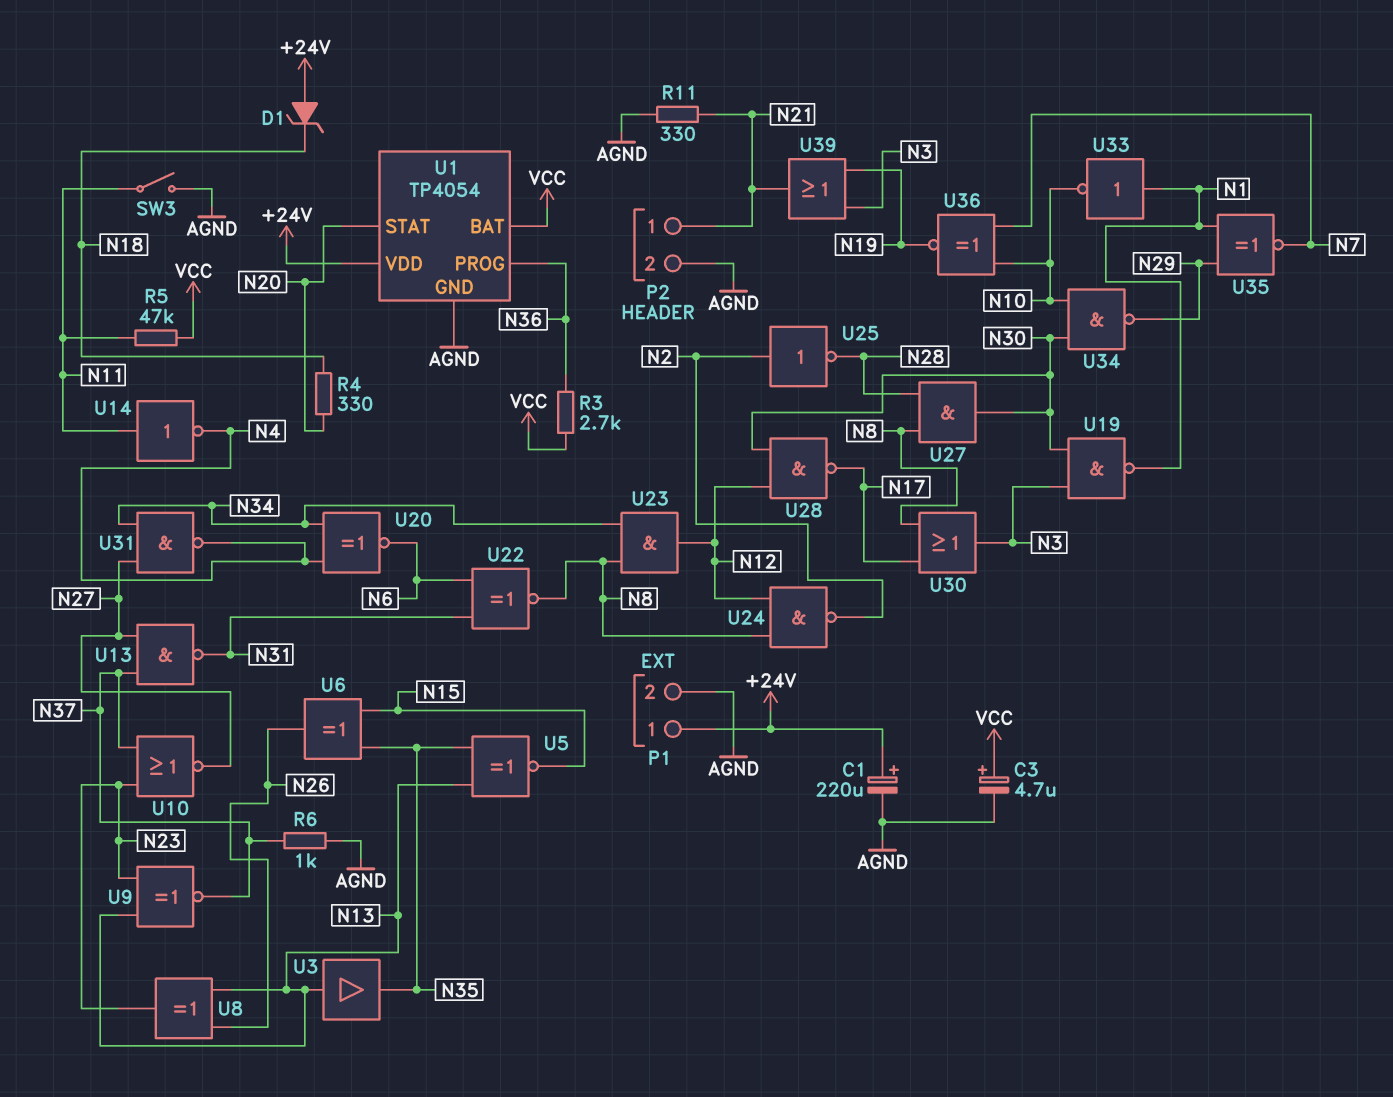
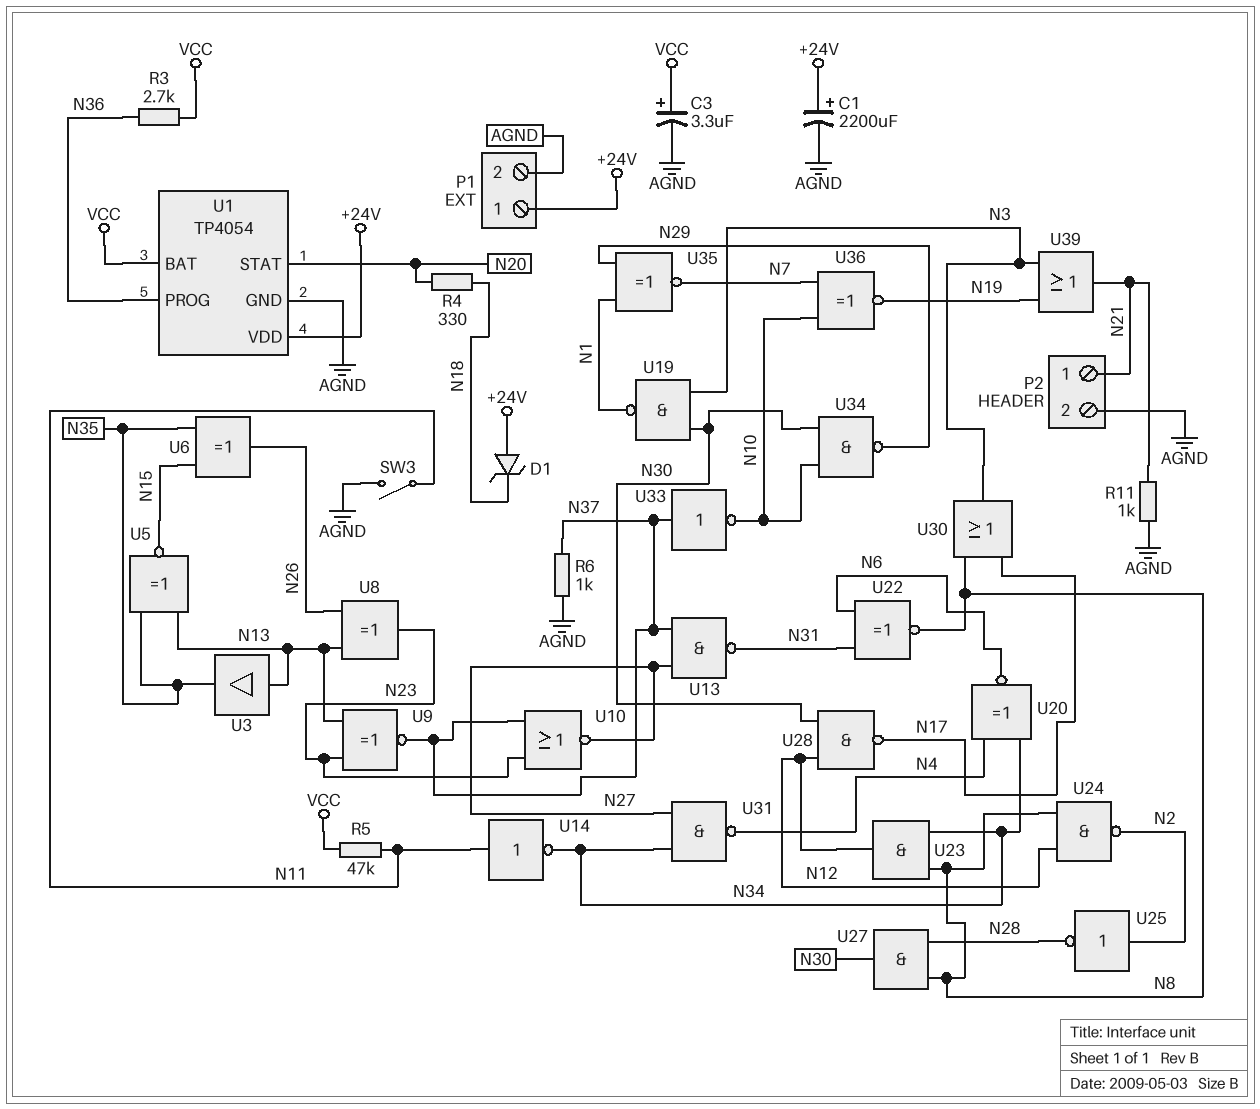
C1: 220uF (plus +24V, minus AGND) -> 2200uF (plus +24V, minus AGND)
C3: 4.7uF (plus VCC, minus AGND) -> 3.3uF (plus VCC, minus AGND)
R11: 330 (AGND, N21) -> 1k (AGND, N21)
U14: NOT (in N11, out N4) -> NOT (in N11, out N34)
U33: NOT (in N1, out N10) -> NOT (in N37, out N10)

